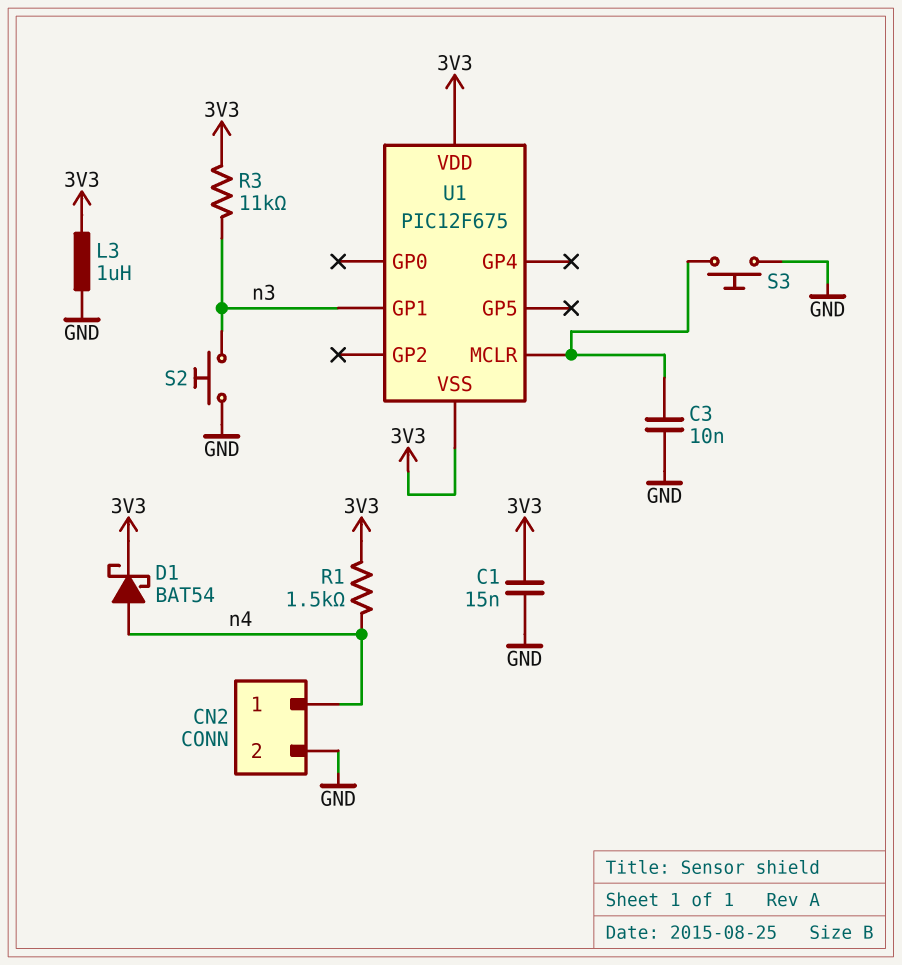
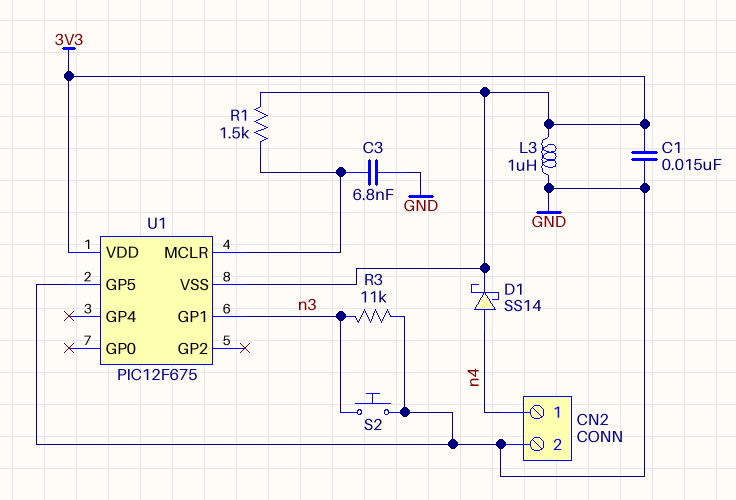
C3: 10nF (GND, U1/MCLR) -> 6.8nF (GND, U1/MCLR)
D1: schottky BAT54 (A n4, K 3V3) -> schottky SS14 (A n4, K 3V3)
R1: 1.5k (3V3, n4) -> 1.5k (3V3, U1/MCLR)
R3: 11k (3V3, n3) -> 11k (GND, n3)
S3: button (GND, U1/MCLR) -> none
U1 pin GP5: none -> GND

